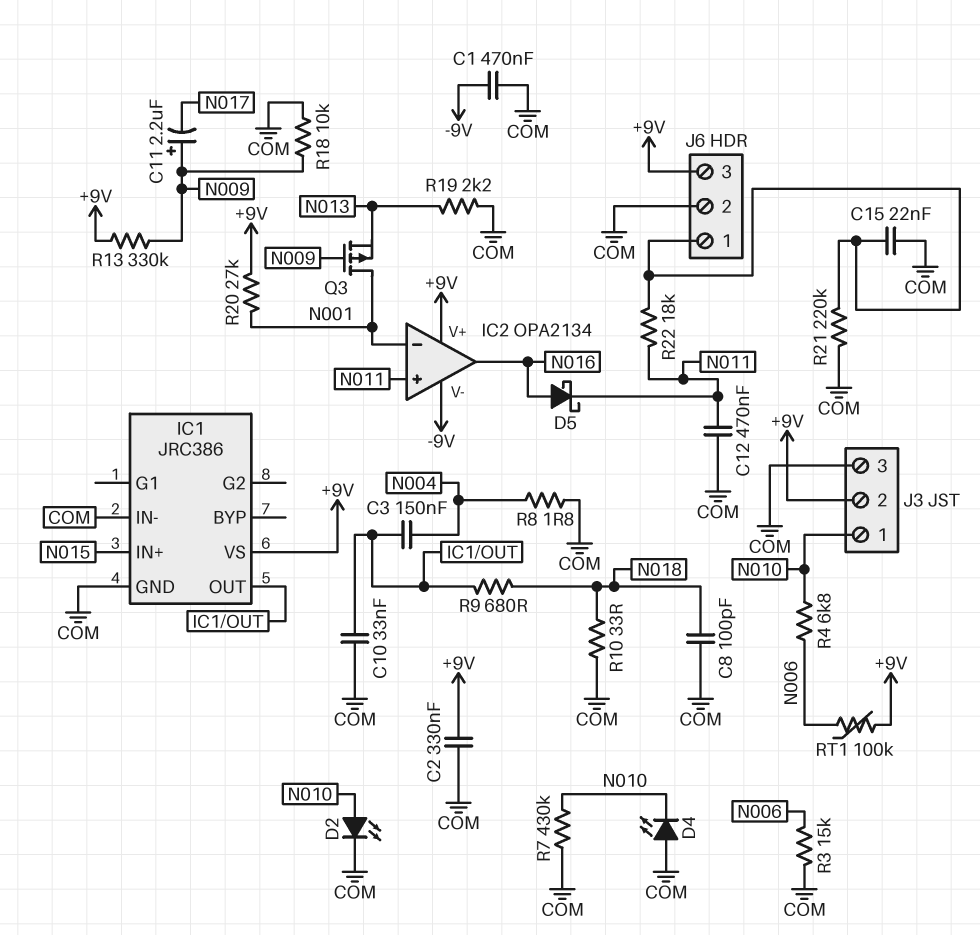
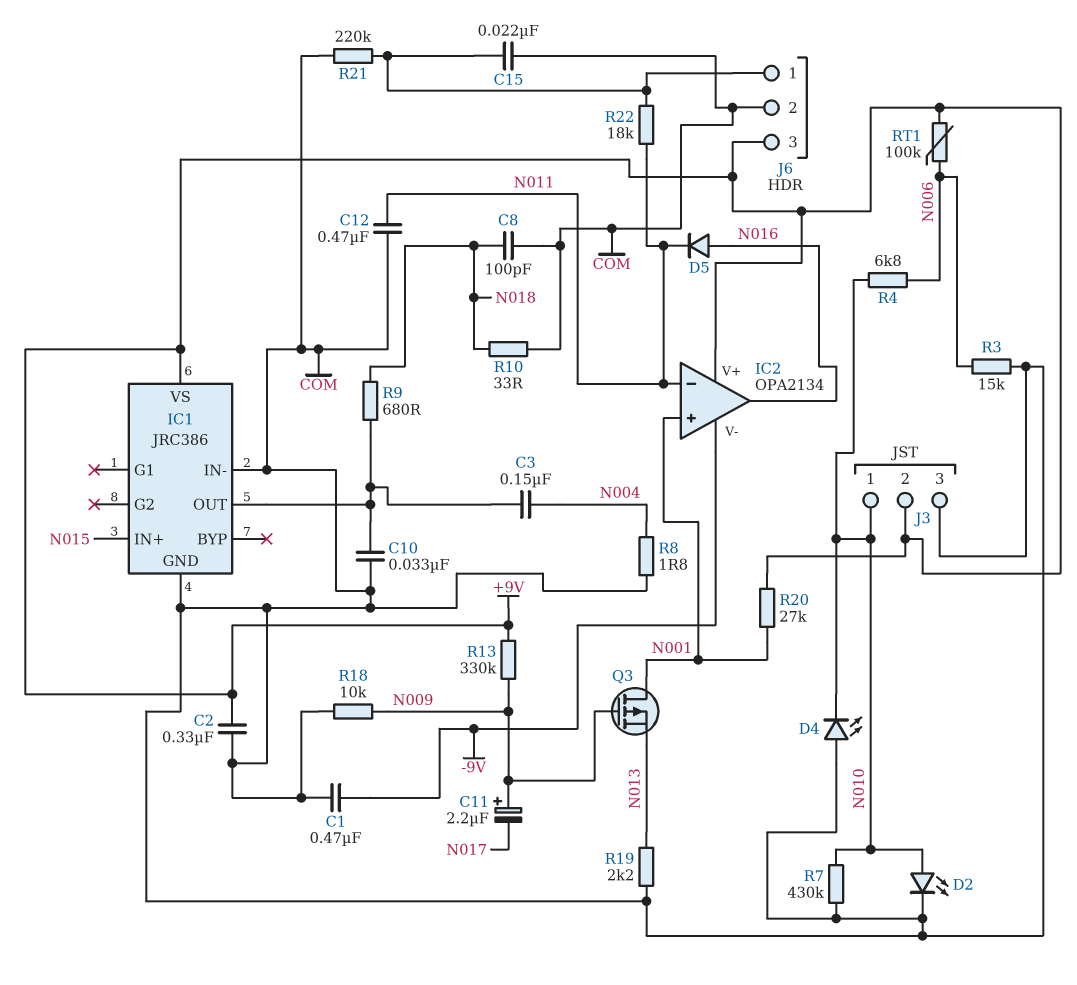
D5: schottky (A N016, K N011) -> diode (A N016, K N011)
IC2 pin in+: N011 -> N001
IC2 pin in-: N001 -> N011

